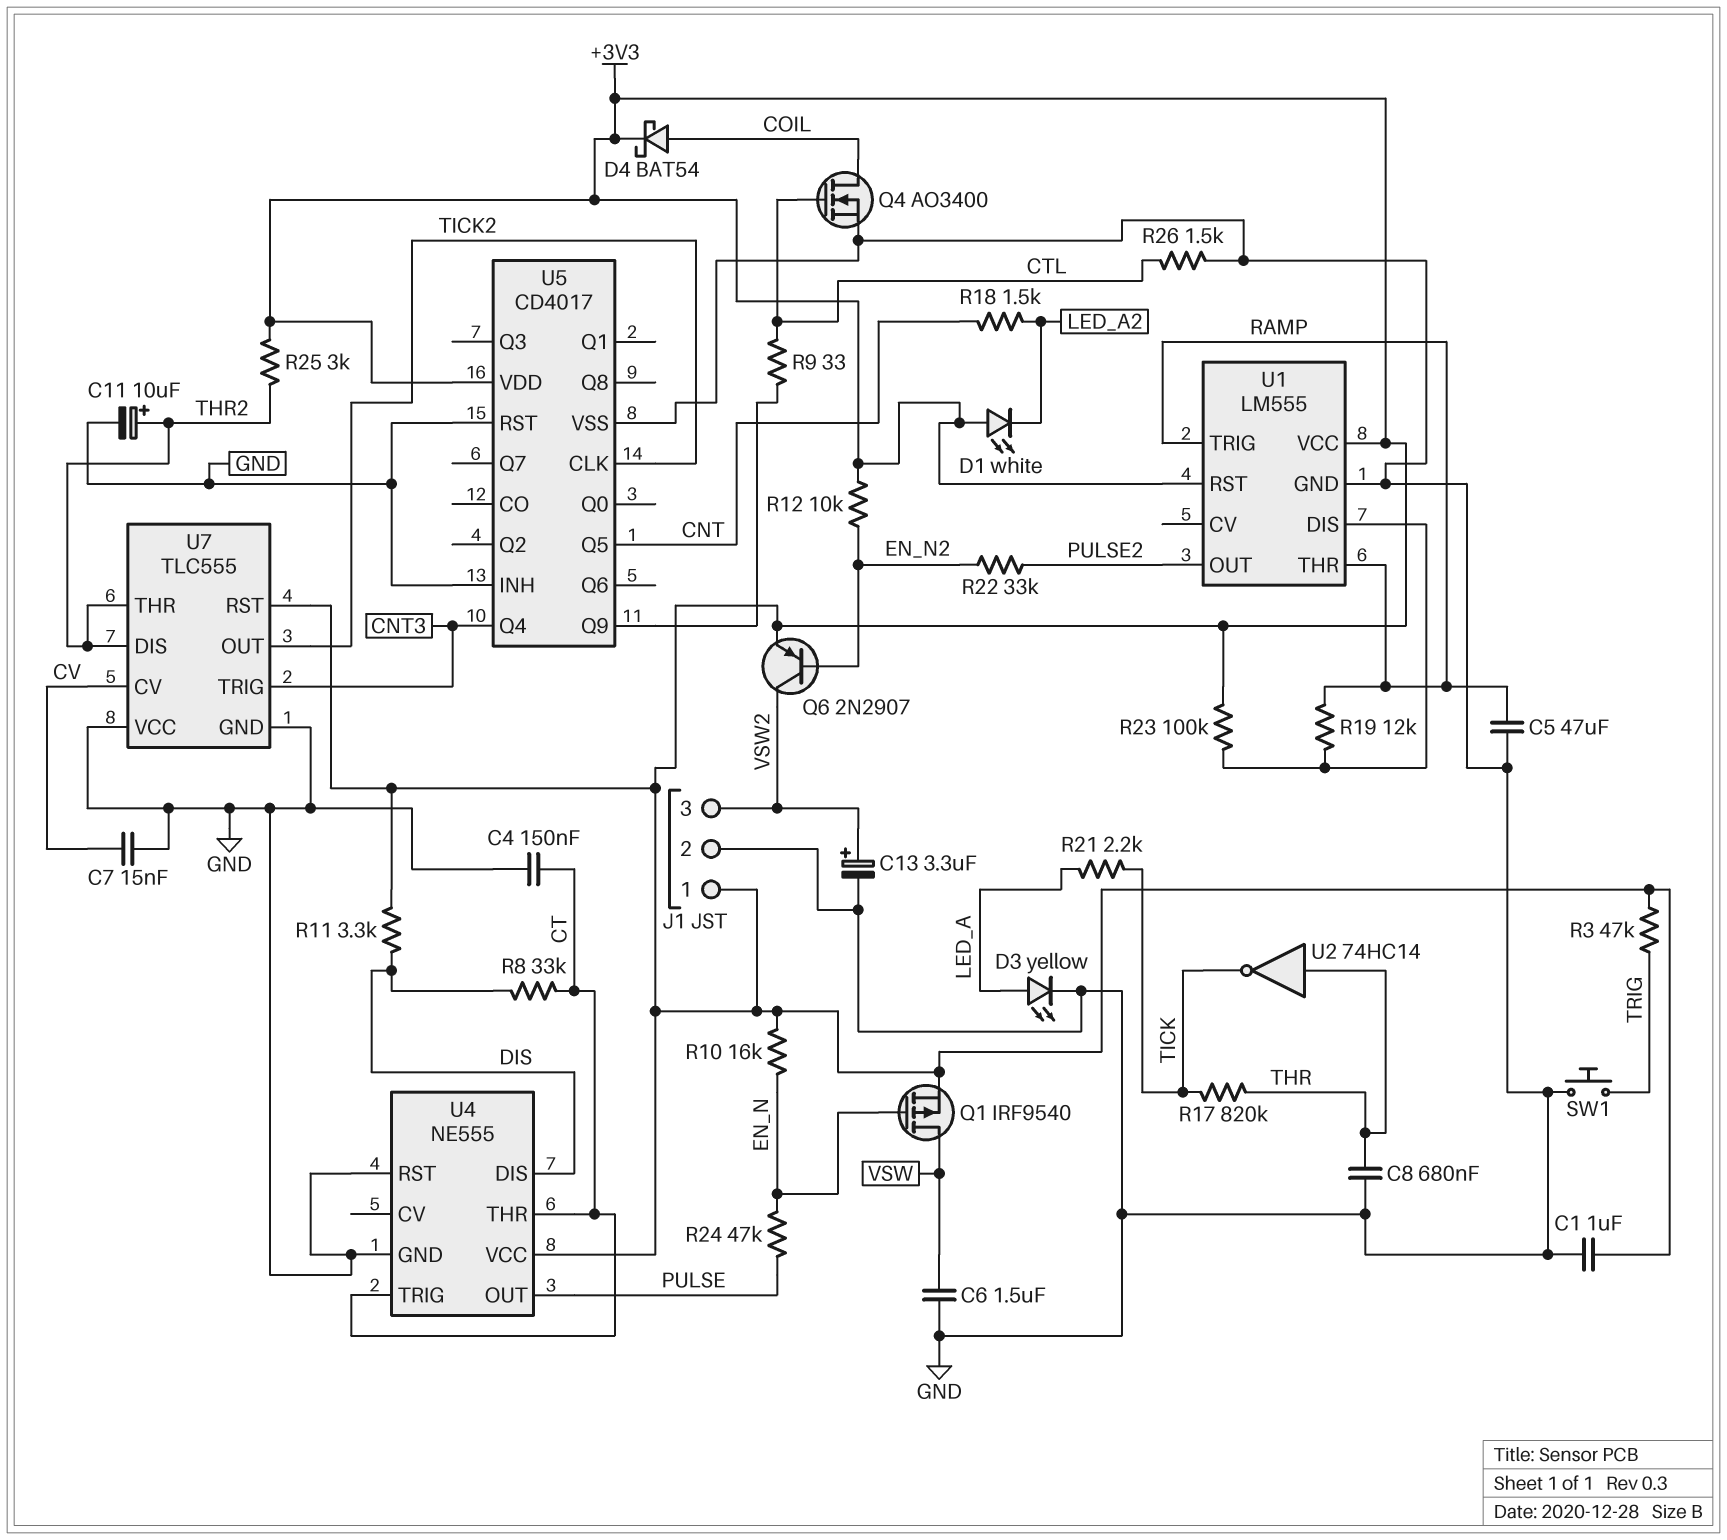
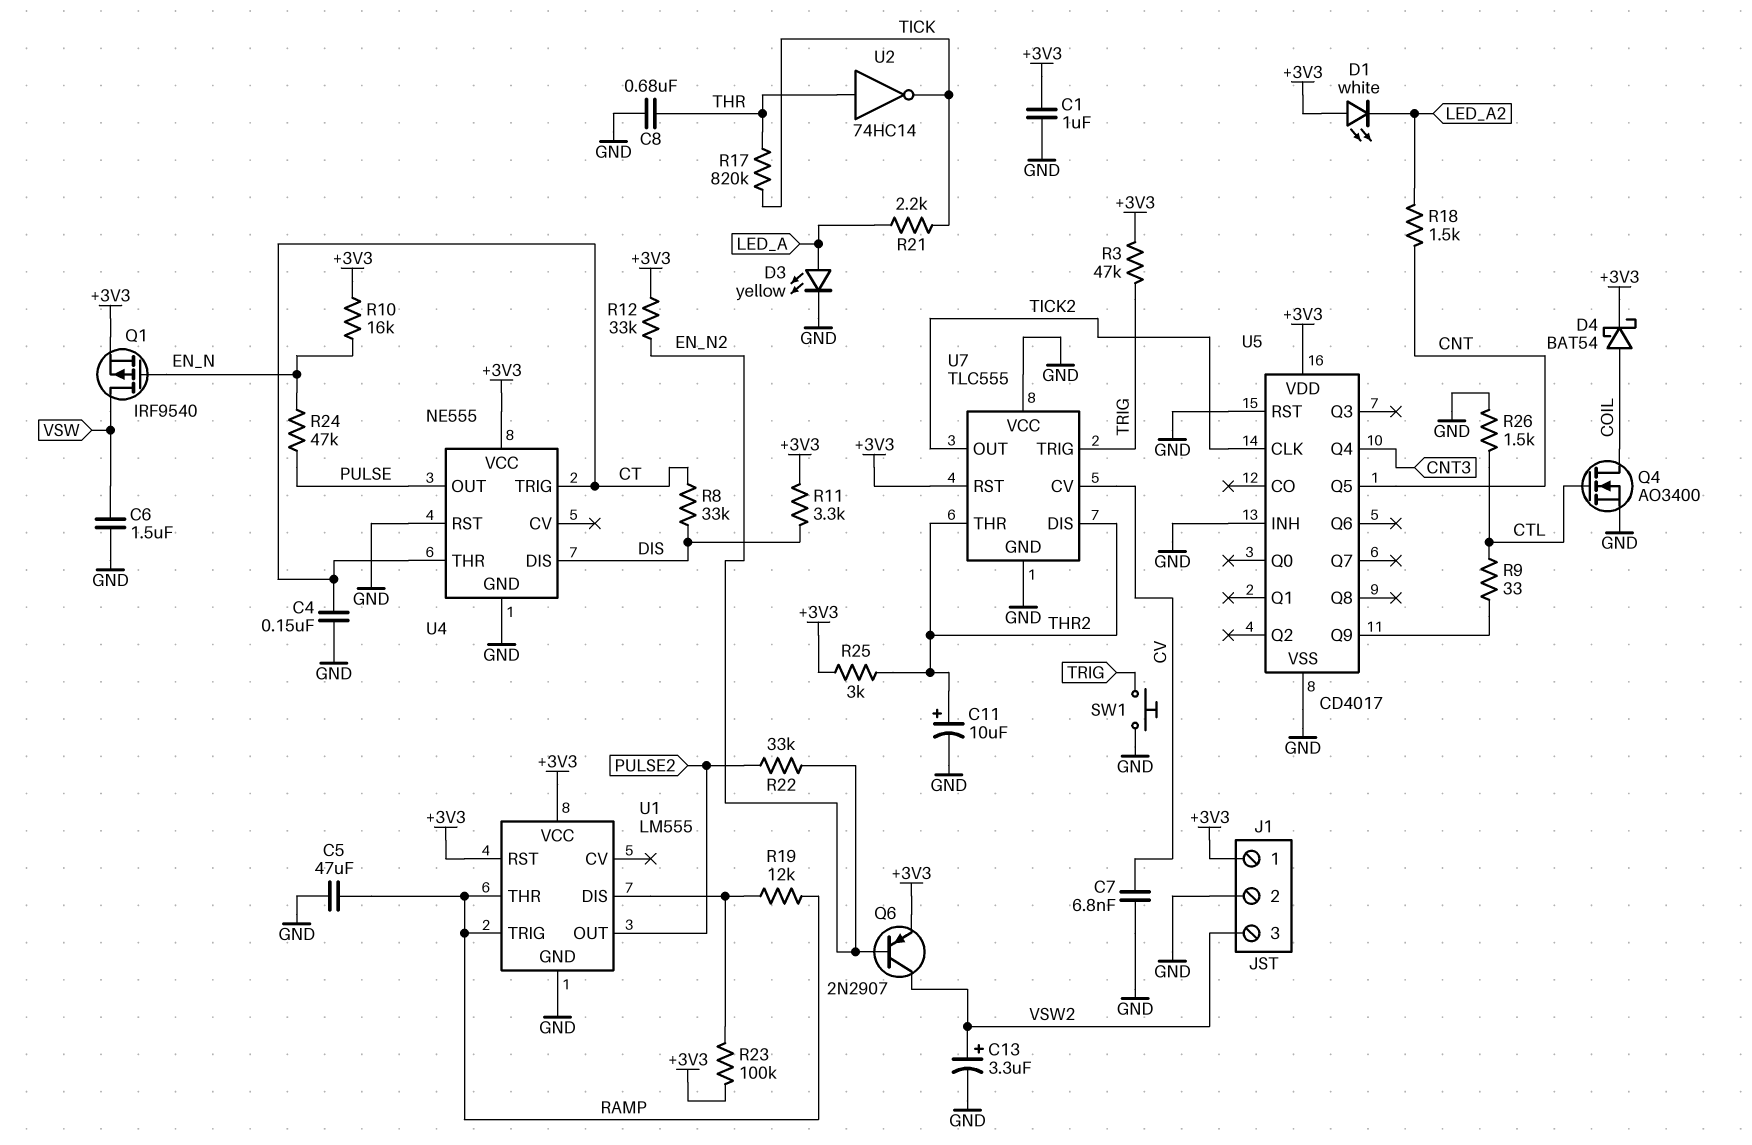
C7: 15nF (CV, GND) -> 6.8nF (CV, GND)
R12: 10k (+3V3, EN_N2) -> 33k (+3V3, EN_N2)
U7 pin TRIG: CNT3 -> TRIG

